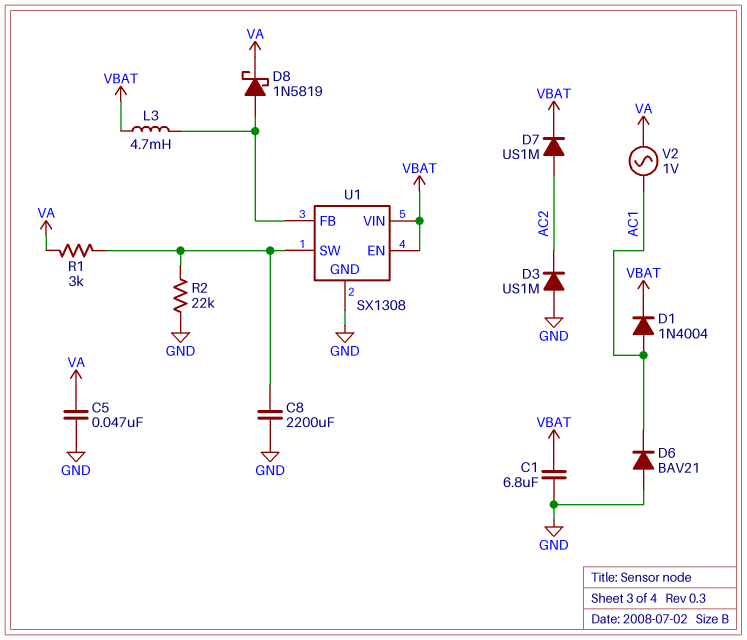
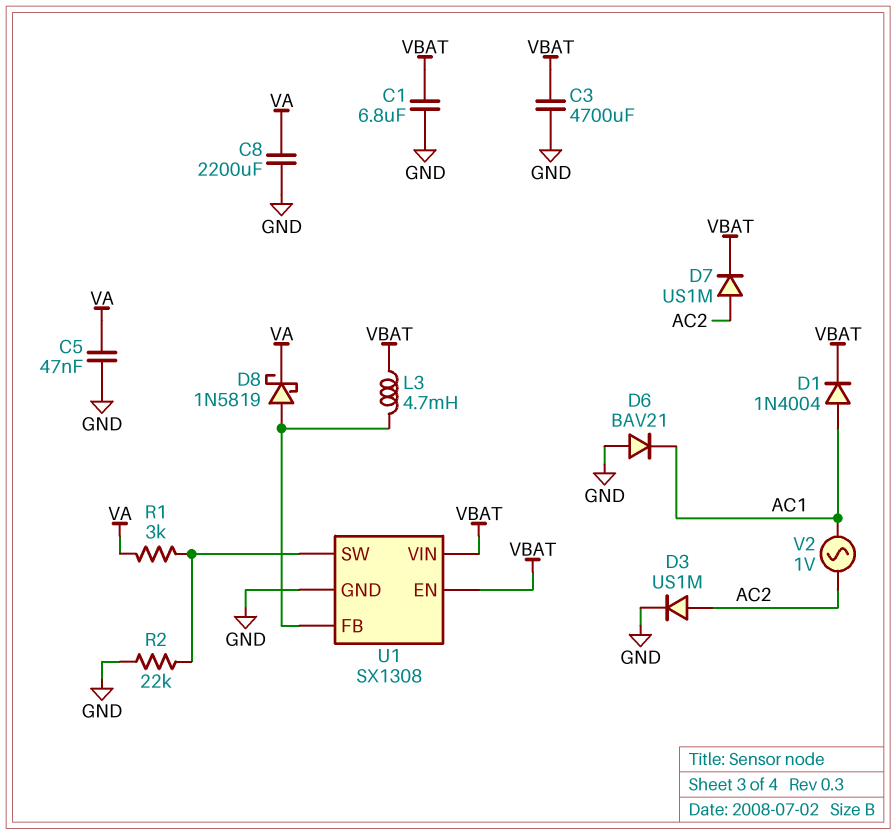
C3: none -> 4700uF (GND, VBAT)
C8: 2200uF (GND, U1/SW) -> 2200uF (GND, VA)
D3: diode US1M (A GND, K AC2) -> diode US1M (A AC2, K GND)
V2: AC 1V (AC1, VA) -> AC 1V (AC1, AC2)

